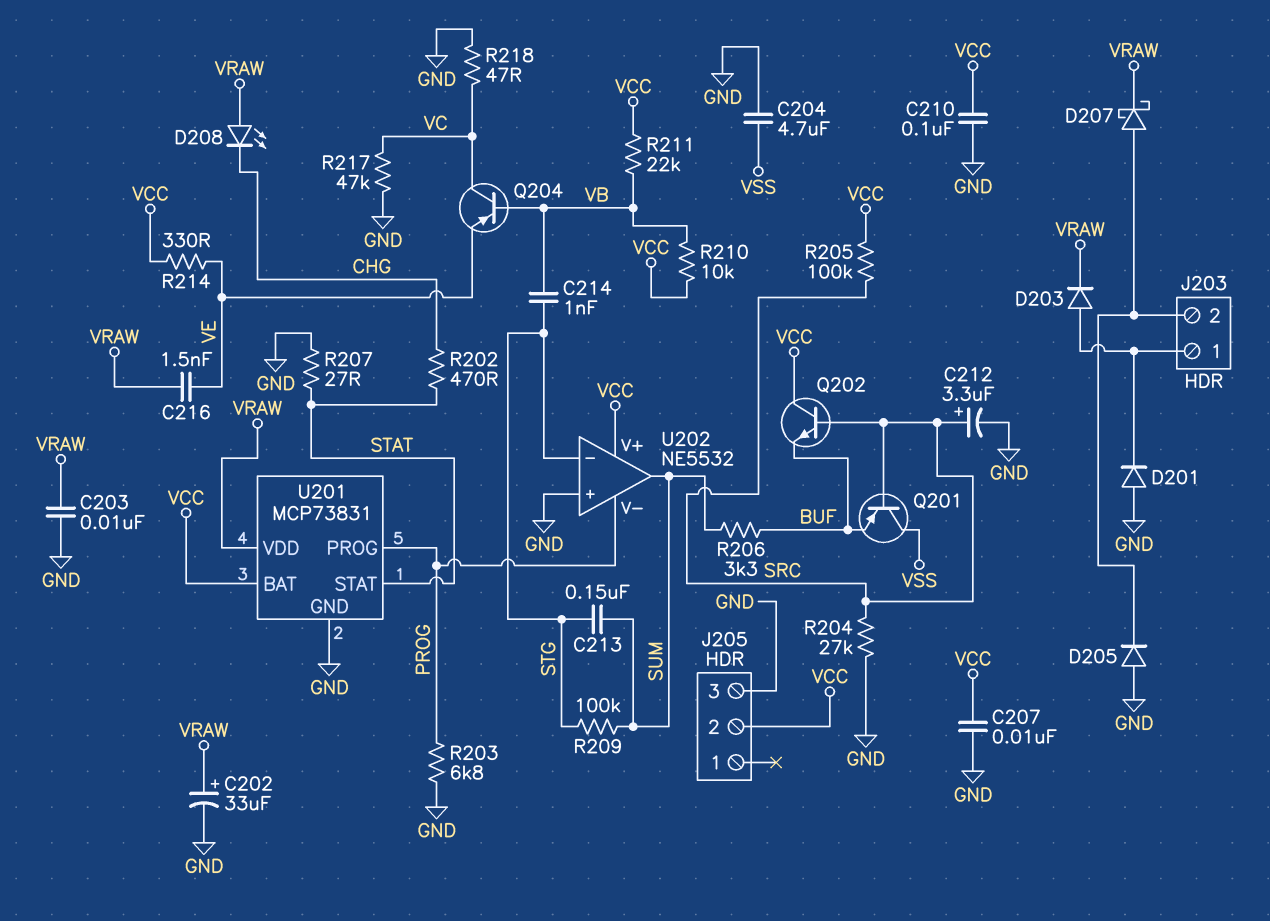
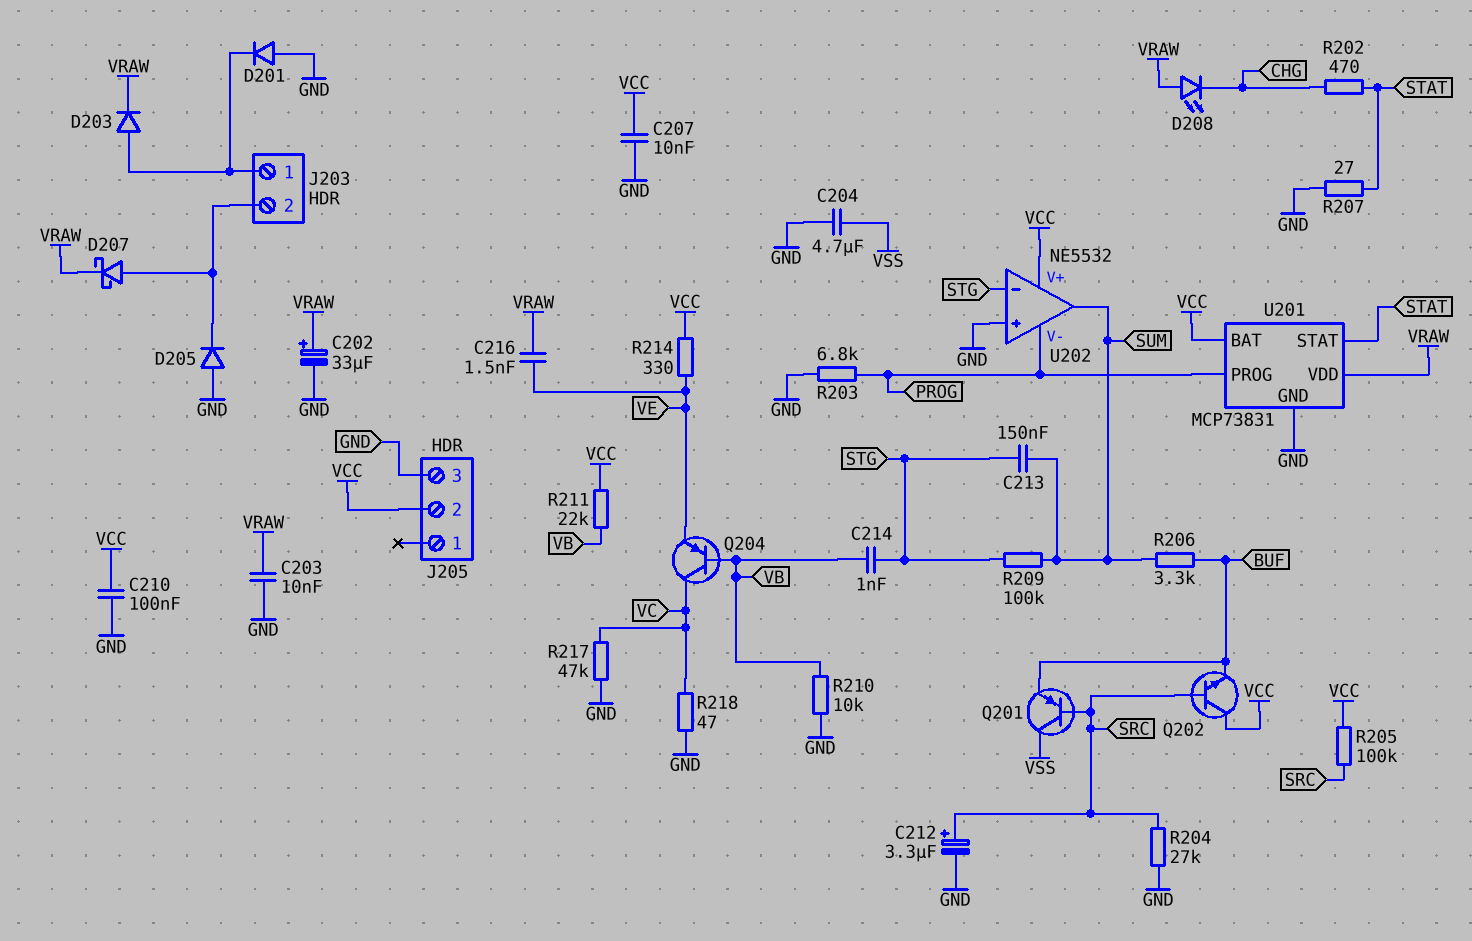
R210: 10k (VB, VCC) -> 10k (GND, VB)

